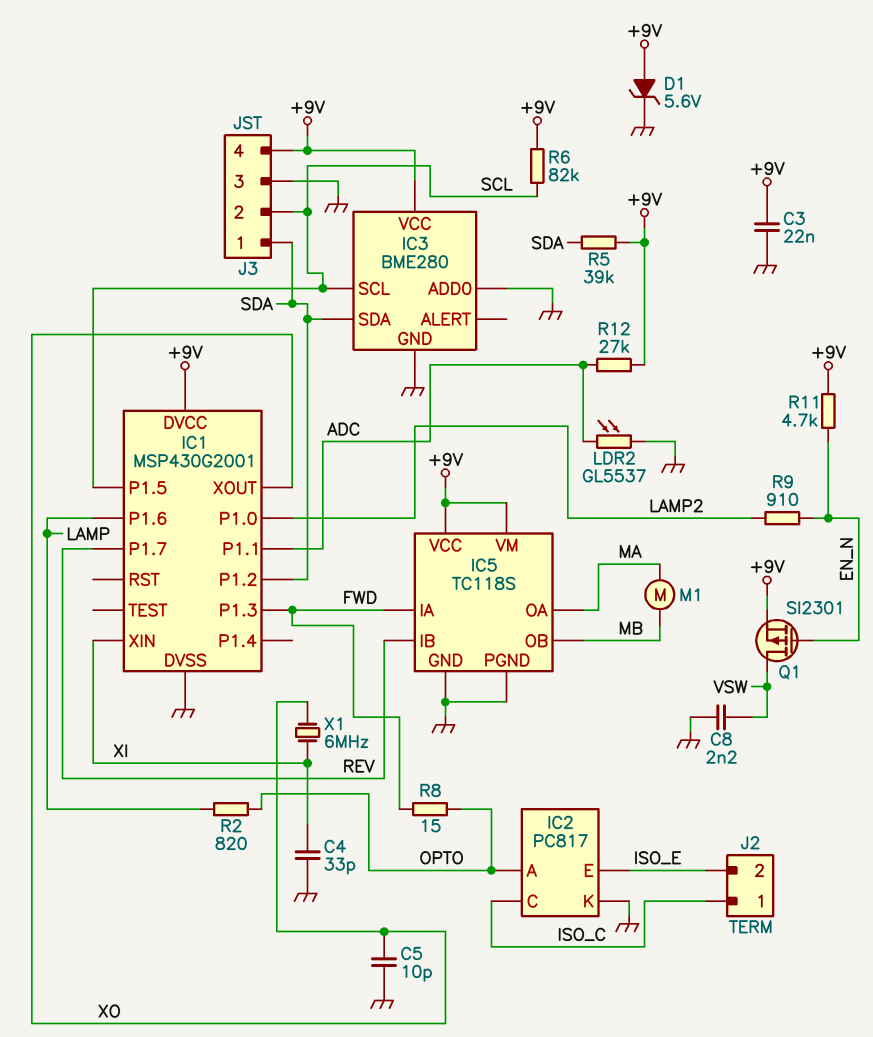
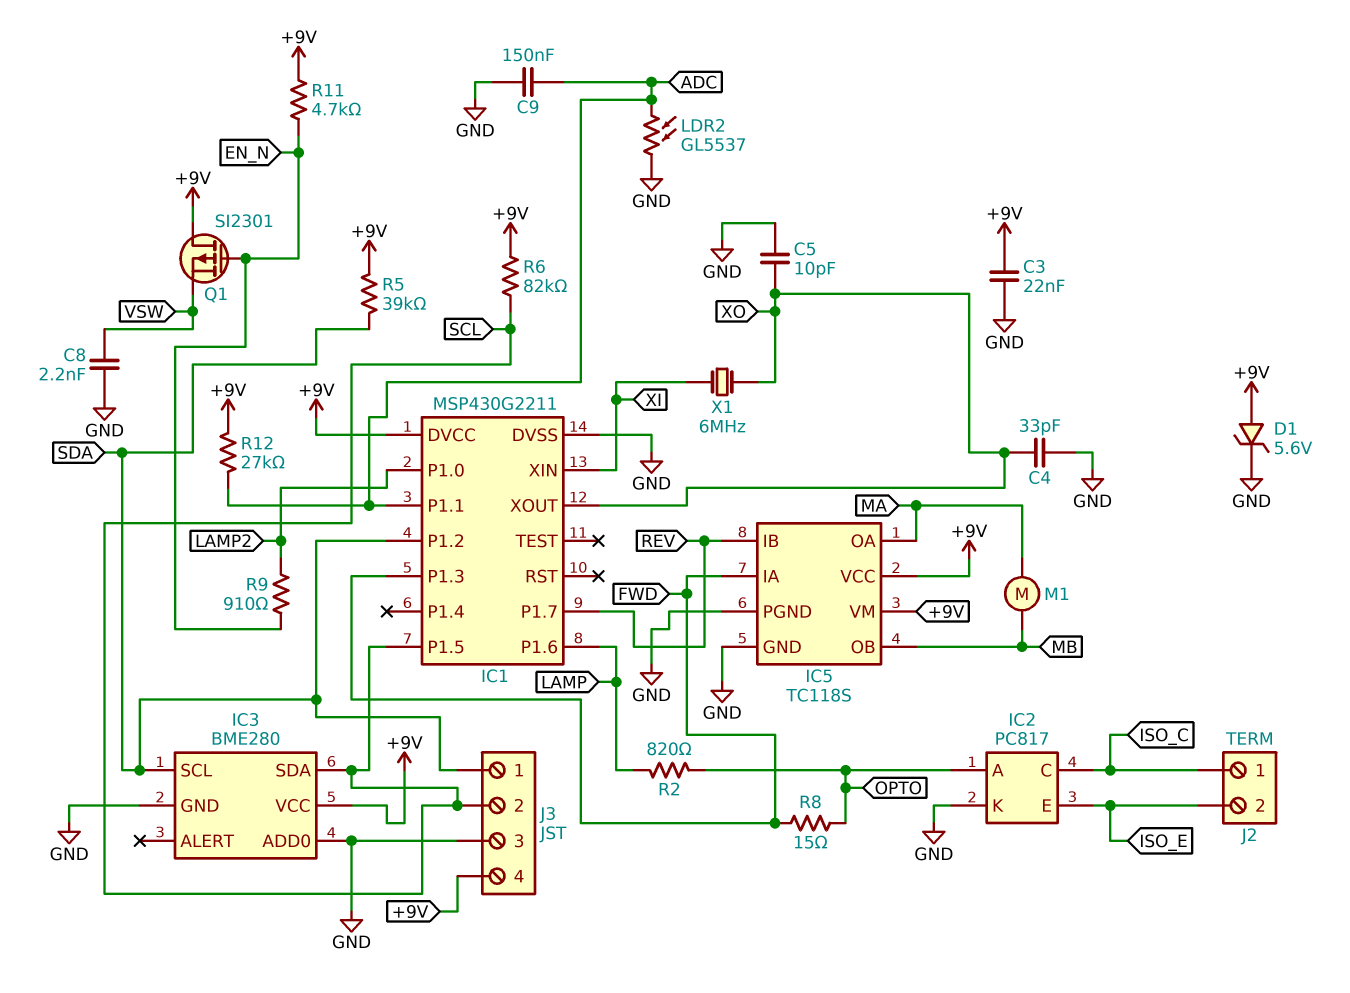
C4: 33pF (GND, XI) -> 33pF (GND, XO)
C9: none -> 150nF (ADC, GND)
IC1: MSP430G2001 -> MSP430G2211
IC3 pin SCL: SCL -> SDA
IC3 pin SDA: SDA -> SCL
Q1: PMOS SI2301 (G EN_N, D VSW, S +9V) -> PMOS SI2301 (G EN_N, D +9V, S VSW)

